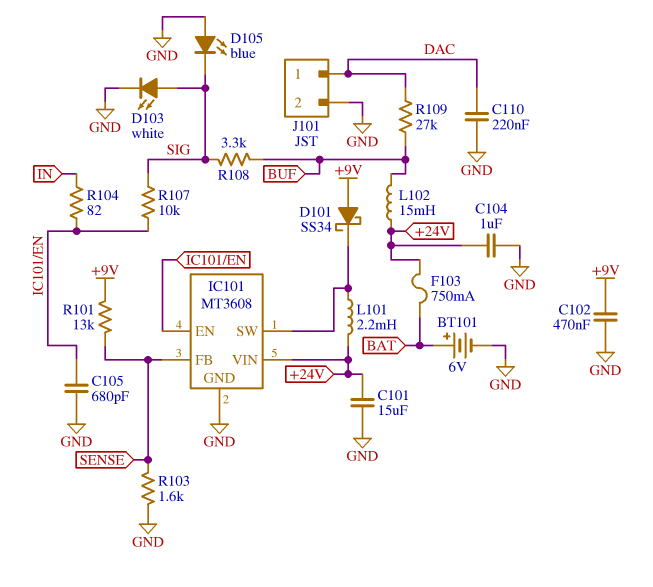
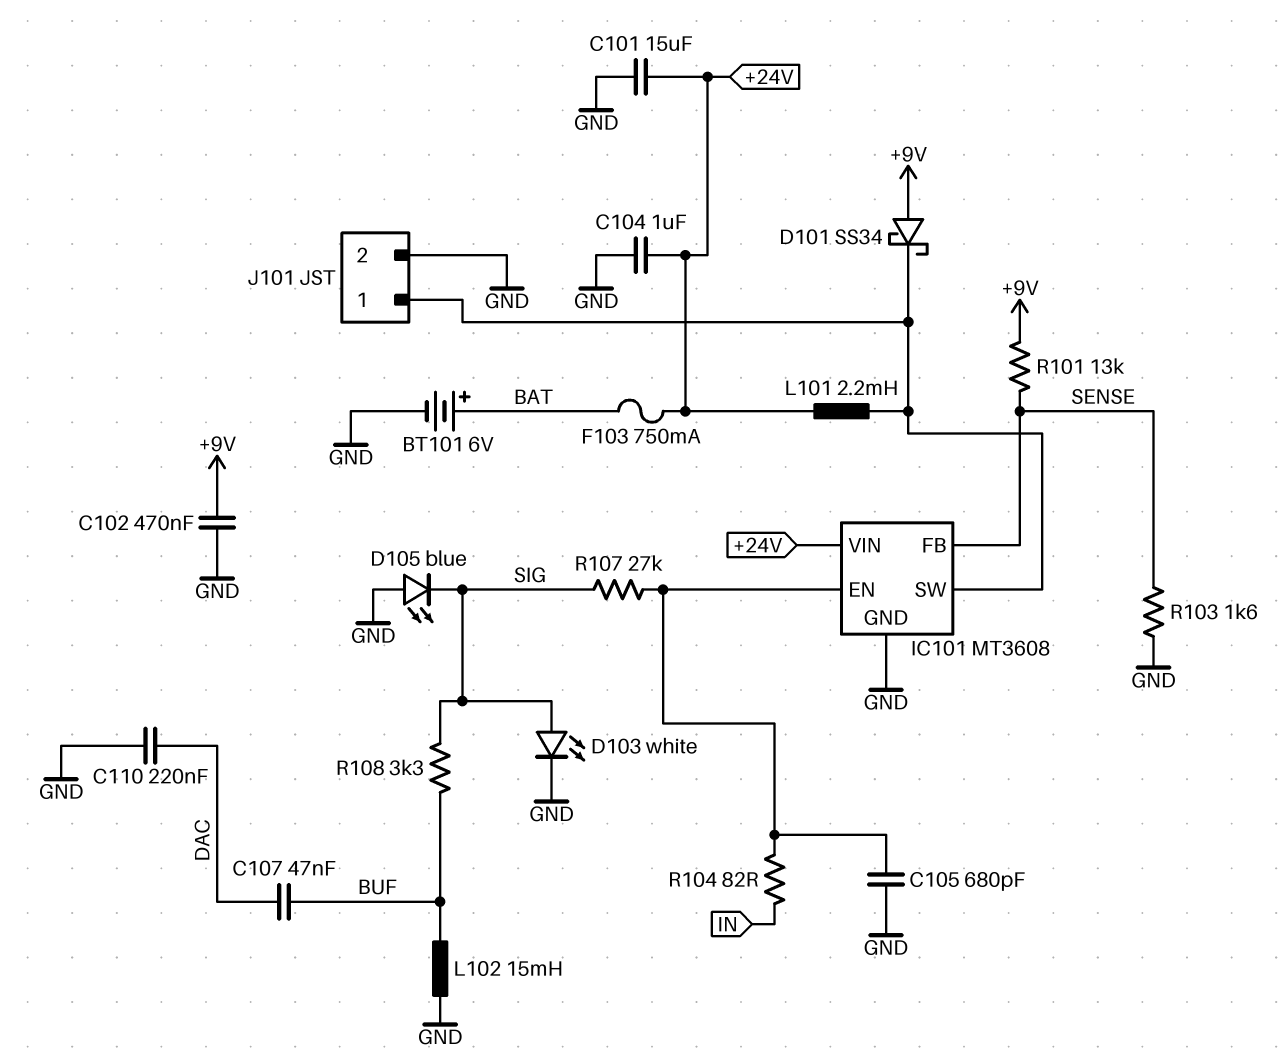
C107: none -> 47nF (BUF, DAC)
J101 pin 1: DAC -> IC101/SW
L102: 15mH (+24V, BUF) -> 15mH (BUF, GND)
R107: 10k (IC101/EN, SIG) -> 27k (IC101/EN, SIG)
R109: 27k (BUF, DAC) -> none

